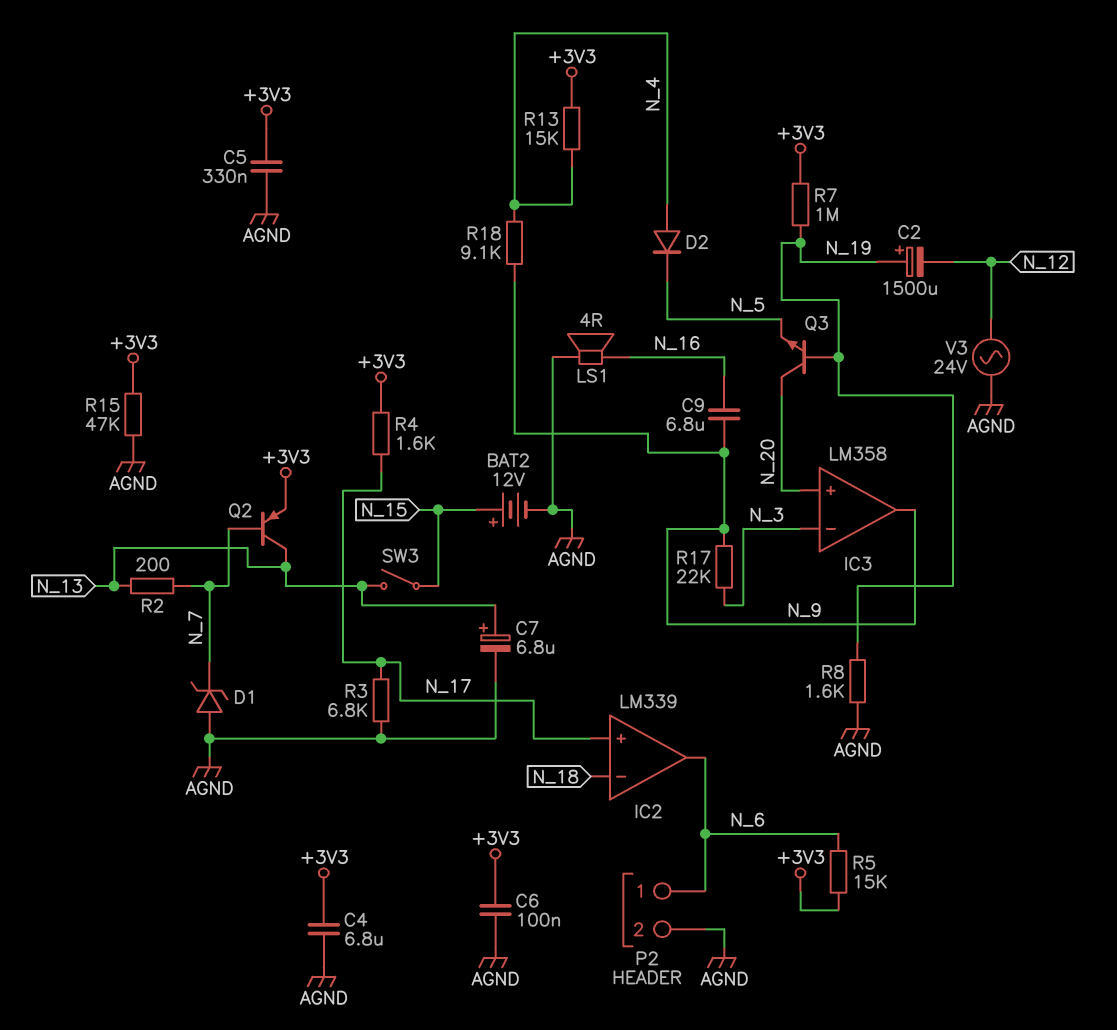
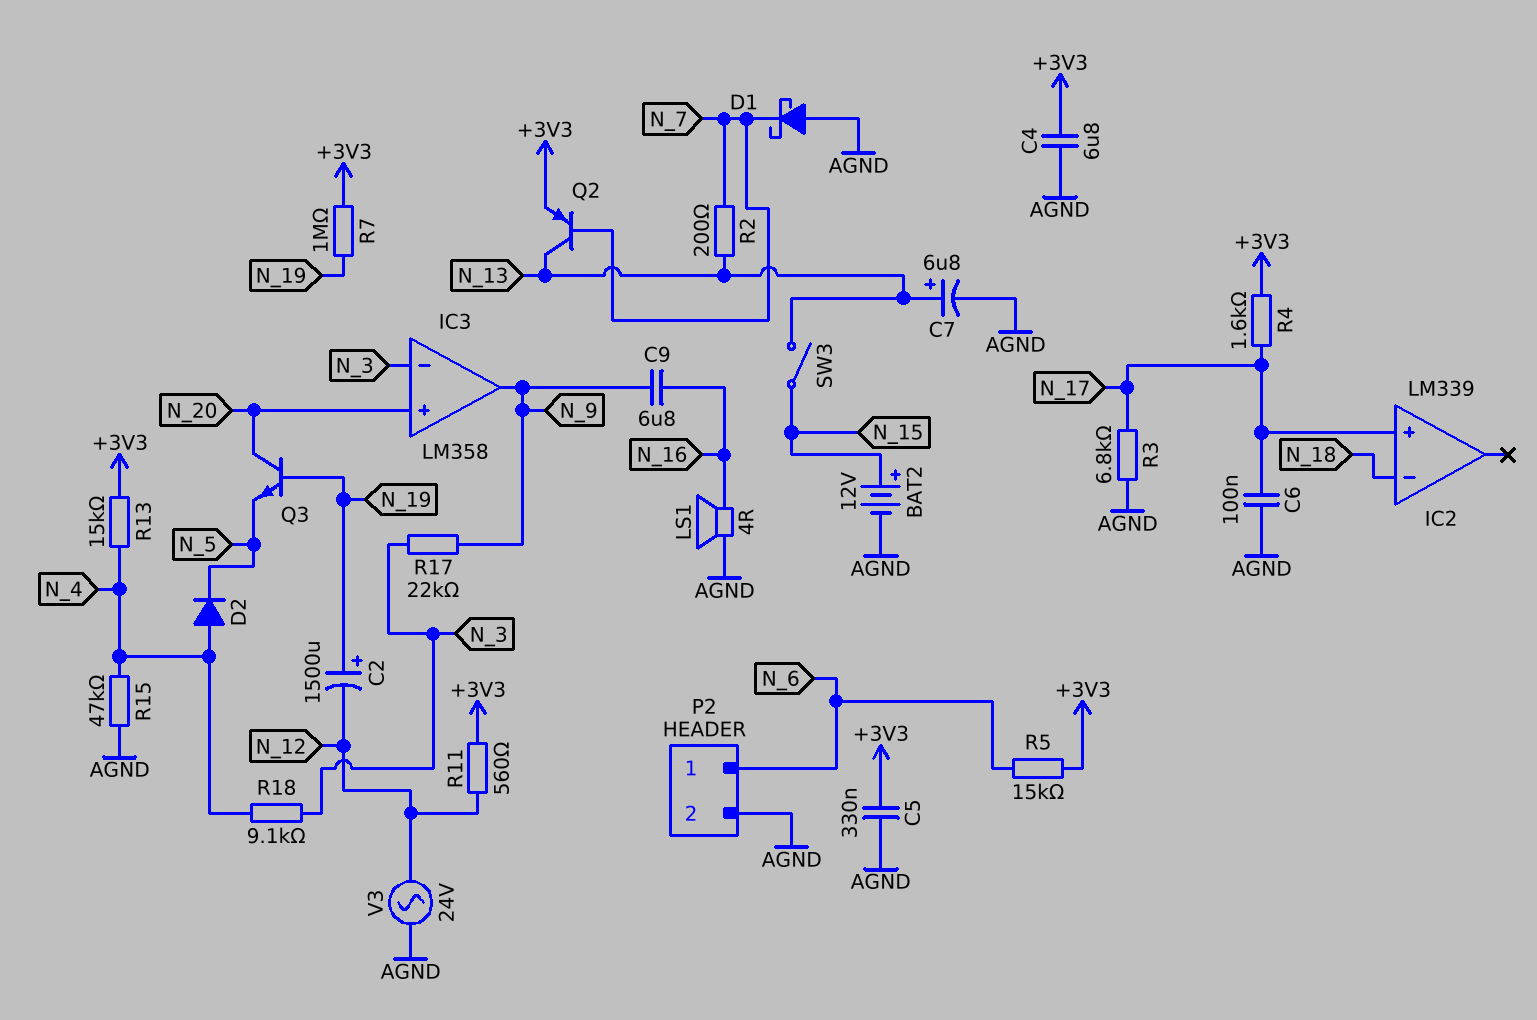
C6: 100nF (+3V3, AGND) -> 100nF (AGND, N_17)
D1: zener (A AGND, K N_7) -> schottky (A AGND, K N_7)
IC2 pin out: N_6 -> none
R8: 1.6k (AGND, N_19) -> none
R11: none -> 560 (+3V3, N_12)
R15: 47k (+3V3, AGND) -> 47k (AGND, N_4)
R18: 9.1k (N_4, N_9) -> 9.1k (N_3, N_4)

